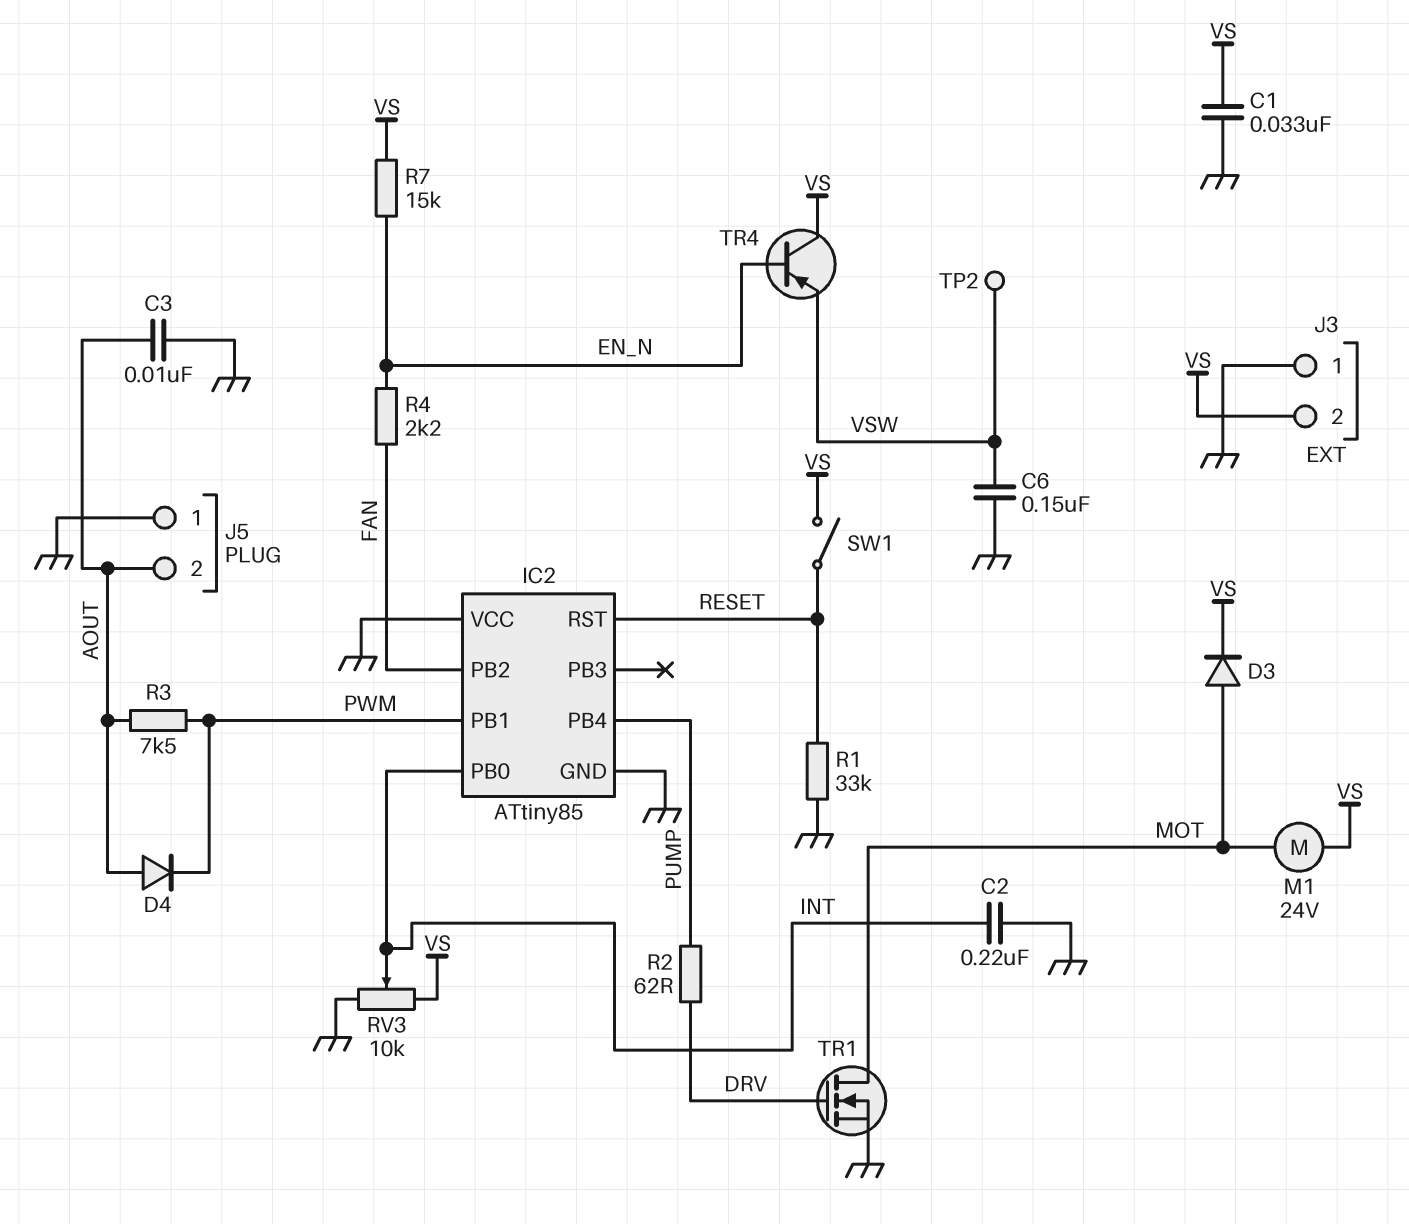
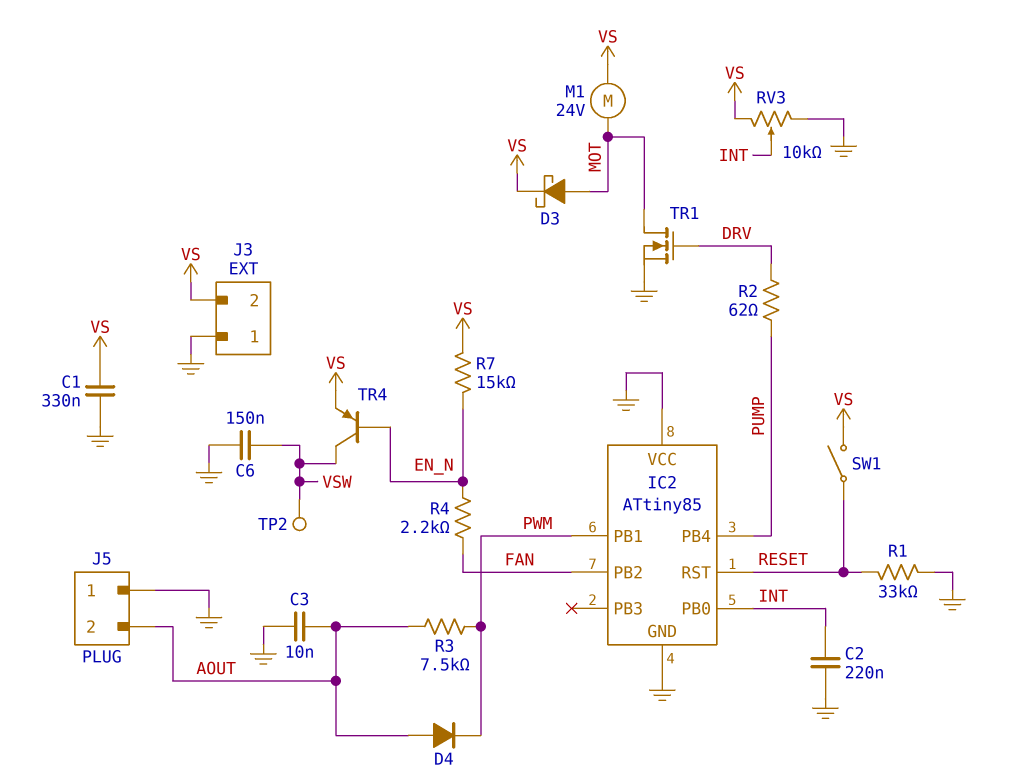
C1: 33nF (GND, VS) -> 330nF (GND, VS)
D3: diode (A MOT, K VS) -> schottky (A MOT, K VS)
TR4: PNP (B EN_N, C VS, E VSW) -> PNP (B EN_N, C VSW, E VS)

